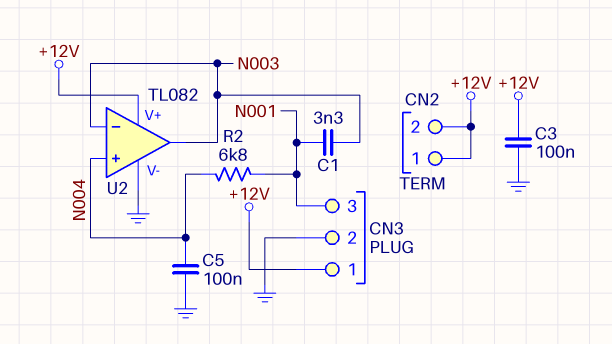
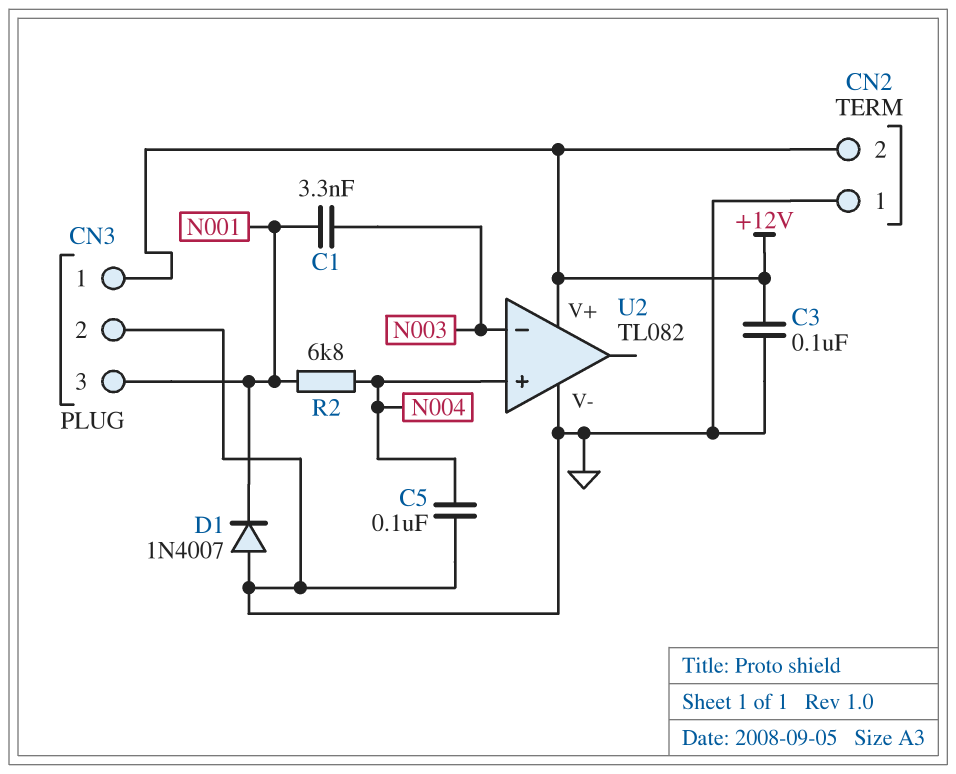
CN2 pin 1: +12V -> GND
D1: none -> diode 1N4007 (A GND, K N001)
U2 pin out: N003 -> none

